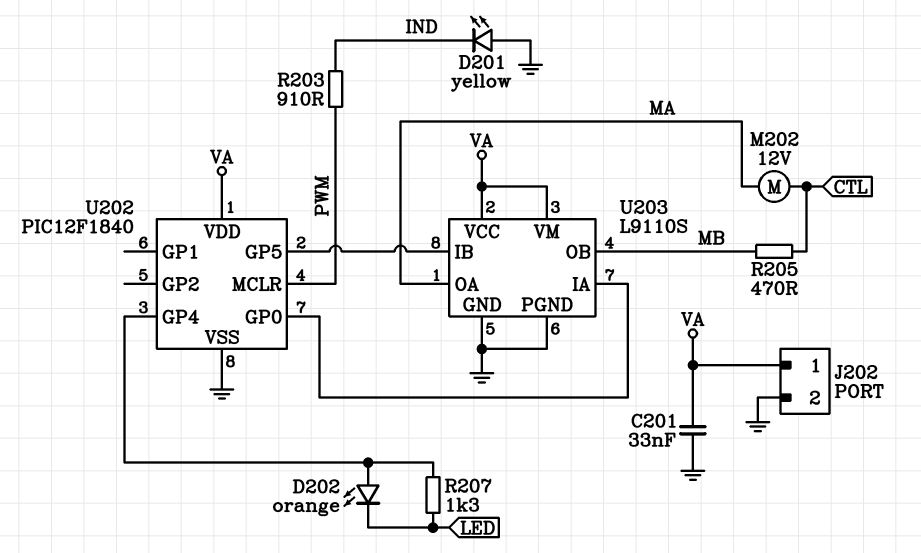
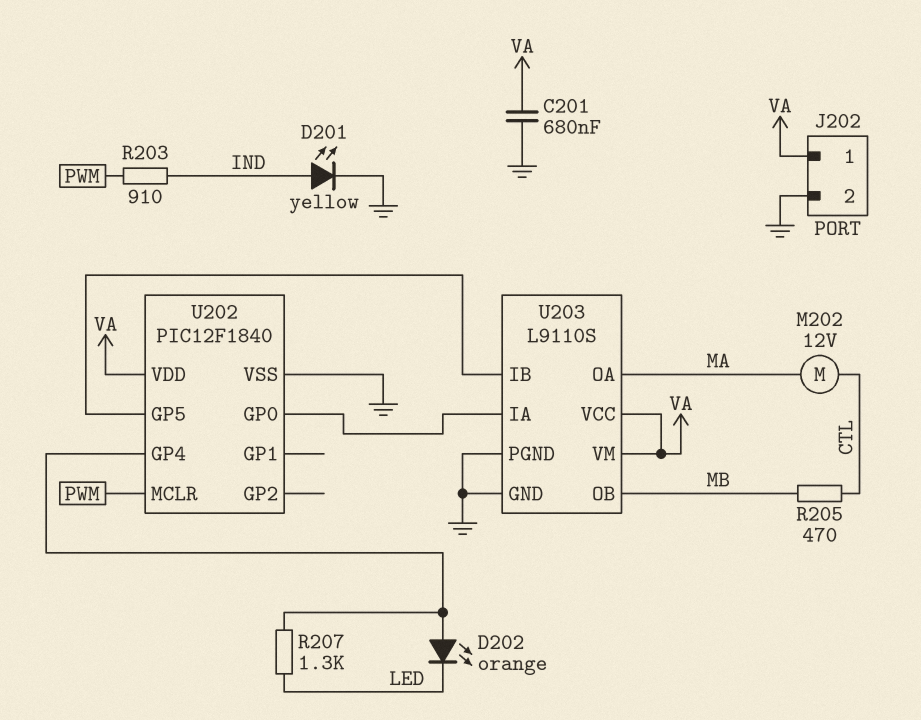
C201: 33nF (GND, VA) -> 680nF (GND, VA)
D201: LED yellow (A GND, K IND) -> LED yellow (A IND, K GND)

